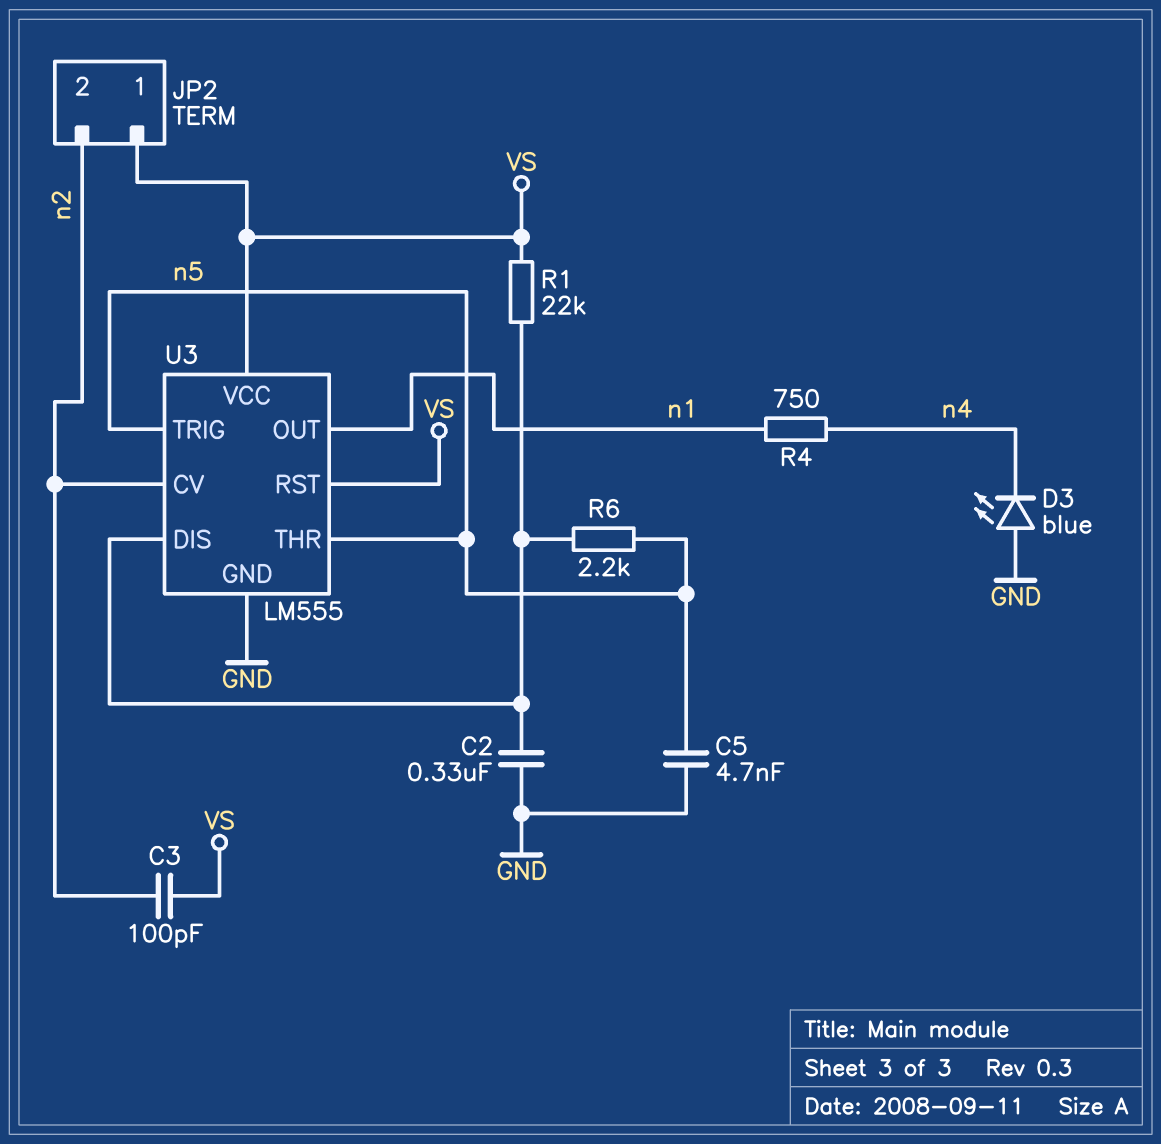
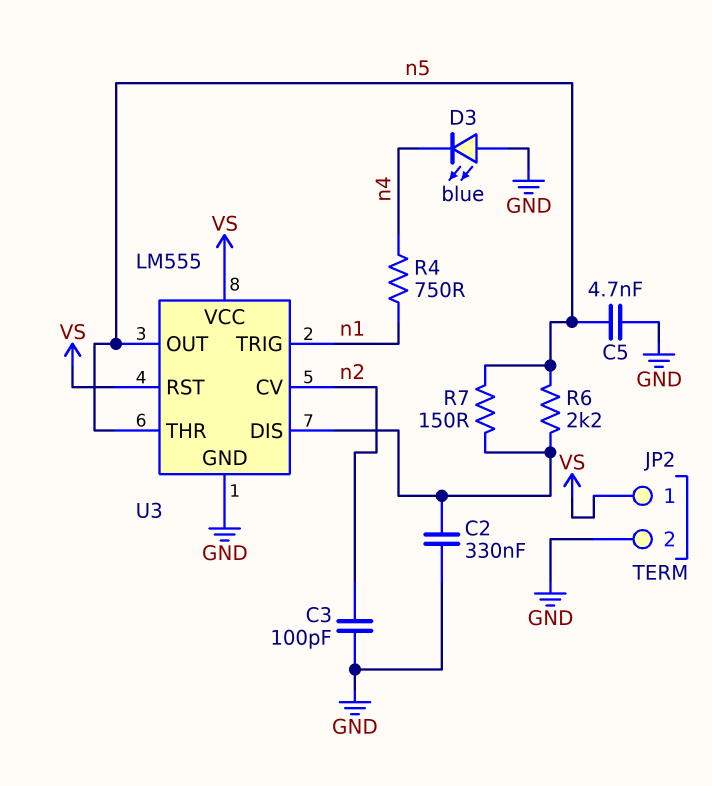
C3: 100pF (VS, n2) -> 100pF (GND, n2)
JP2 pin 2: n2 -> GND
R1: 22k (U3/DIS, VS) -> none
R7: none -> 150 (U3/DIS, n5)
U3 pin OUT: n1 -> n5
U3 pin TRIG: n5 -> n1

